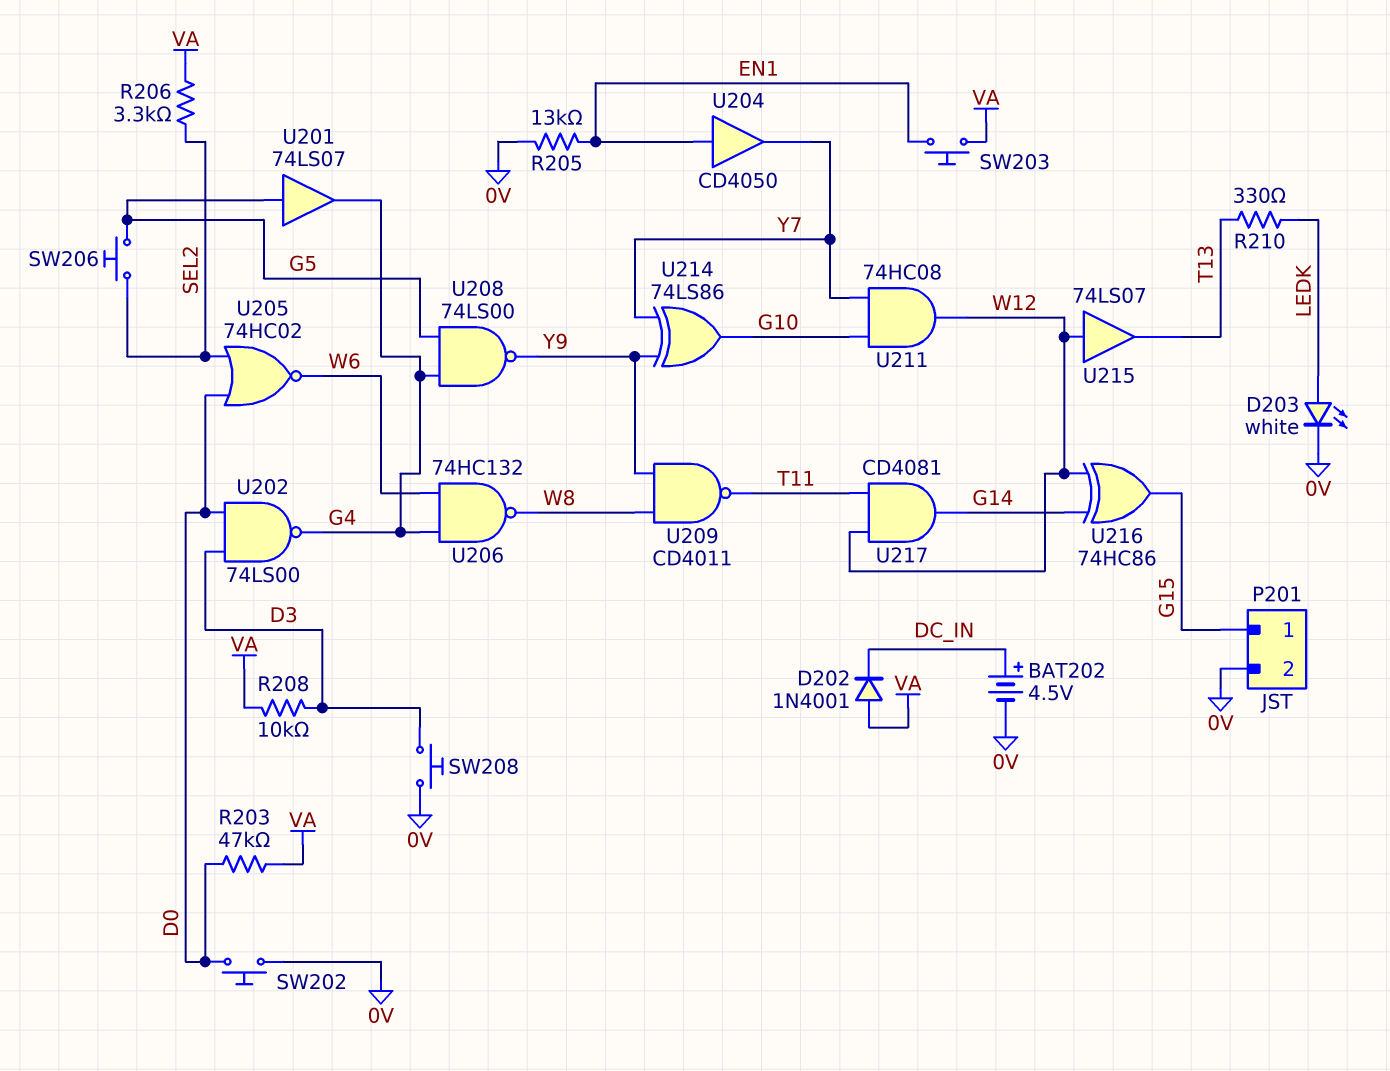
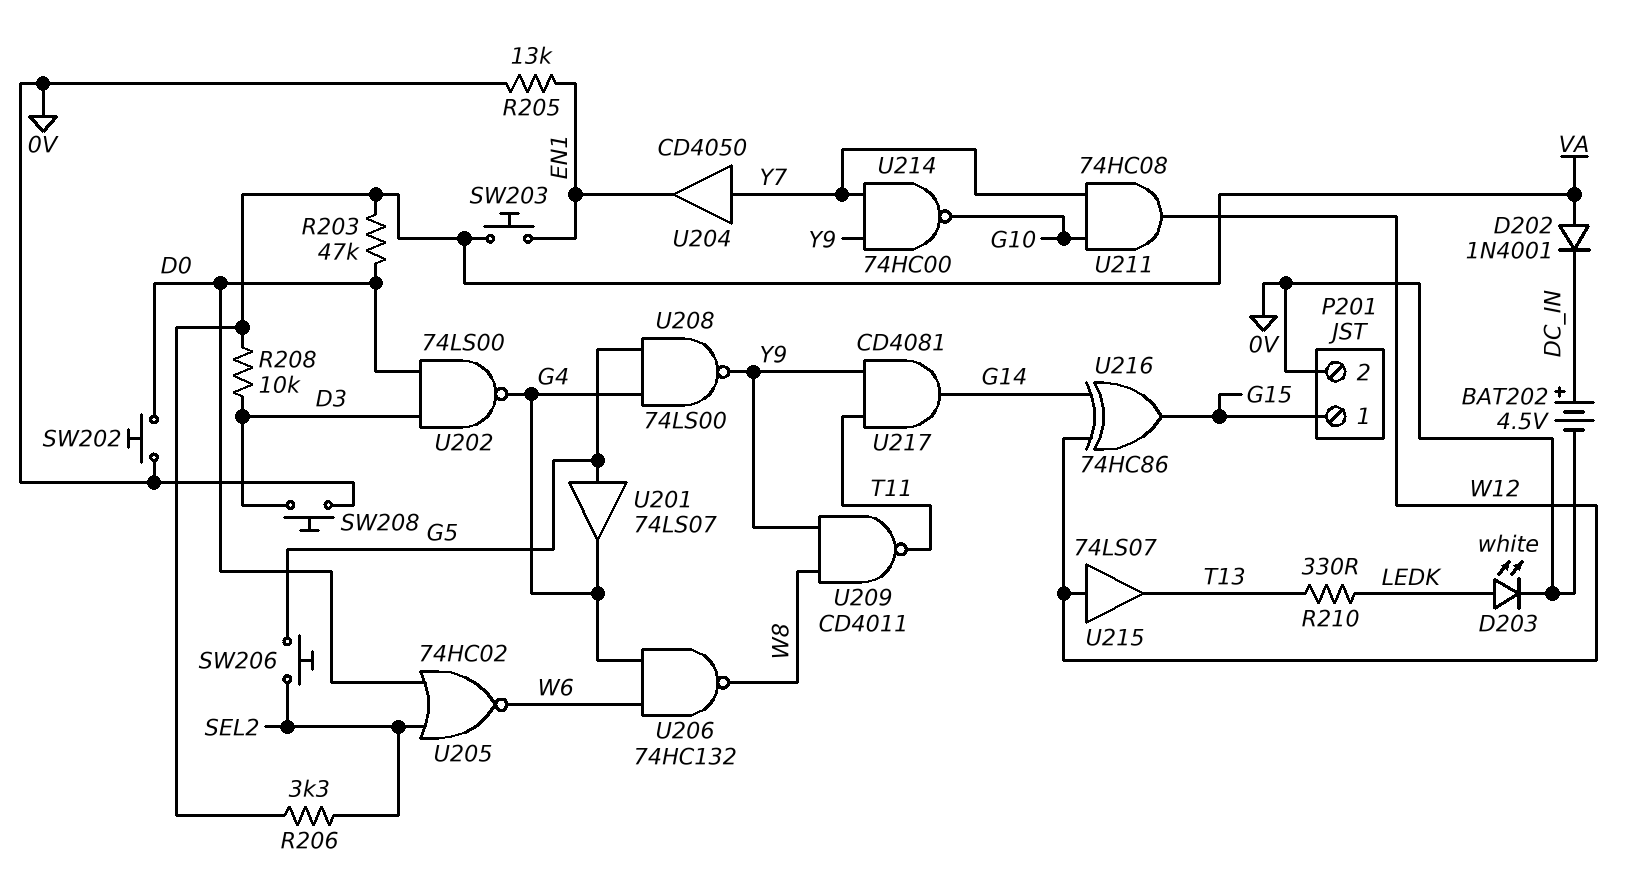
U204: buffer CD4050 (in EN1, out Y7) -> buffer CD4050 (in Y7, out EN1)
U214: XOR 74LS86 (in Y7, in Y9, out G10) -> NAND 74HC00 (in Y7, in Y9, out G10)
U217: AND CD4081 (in T11, in W12, out G14) -> AND CD4081 (in T11, in Y9, out G14)

